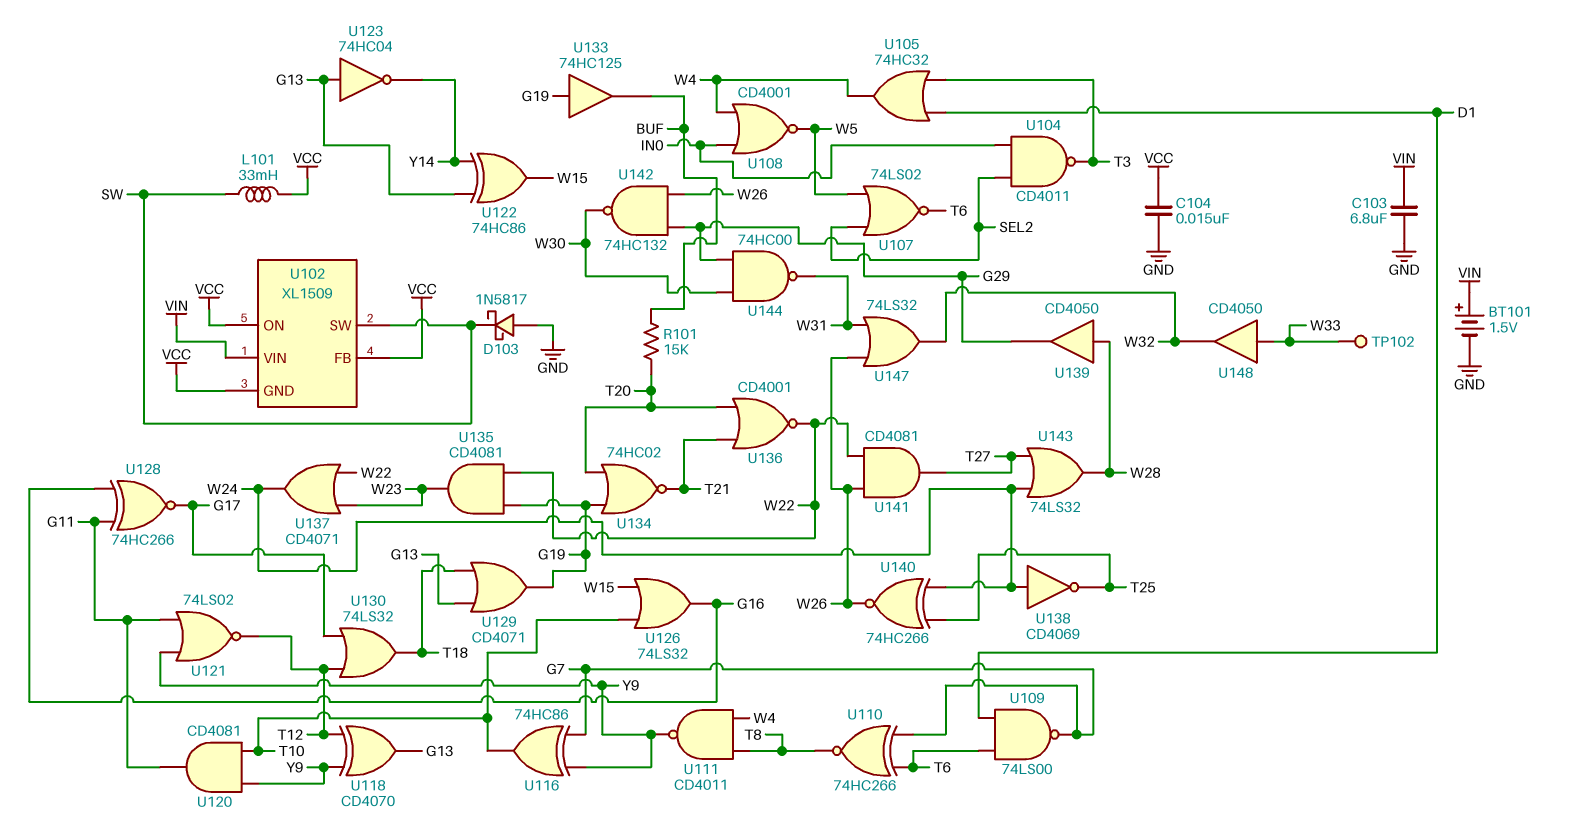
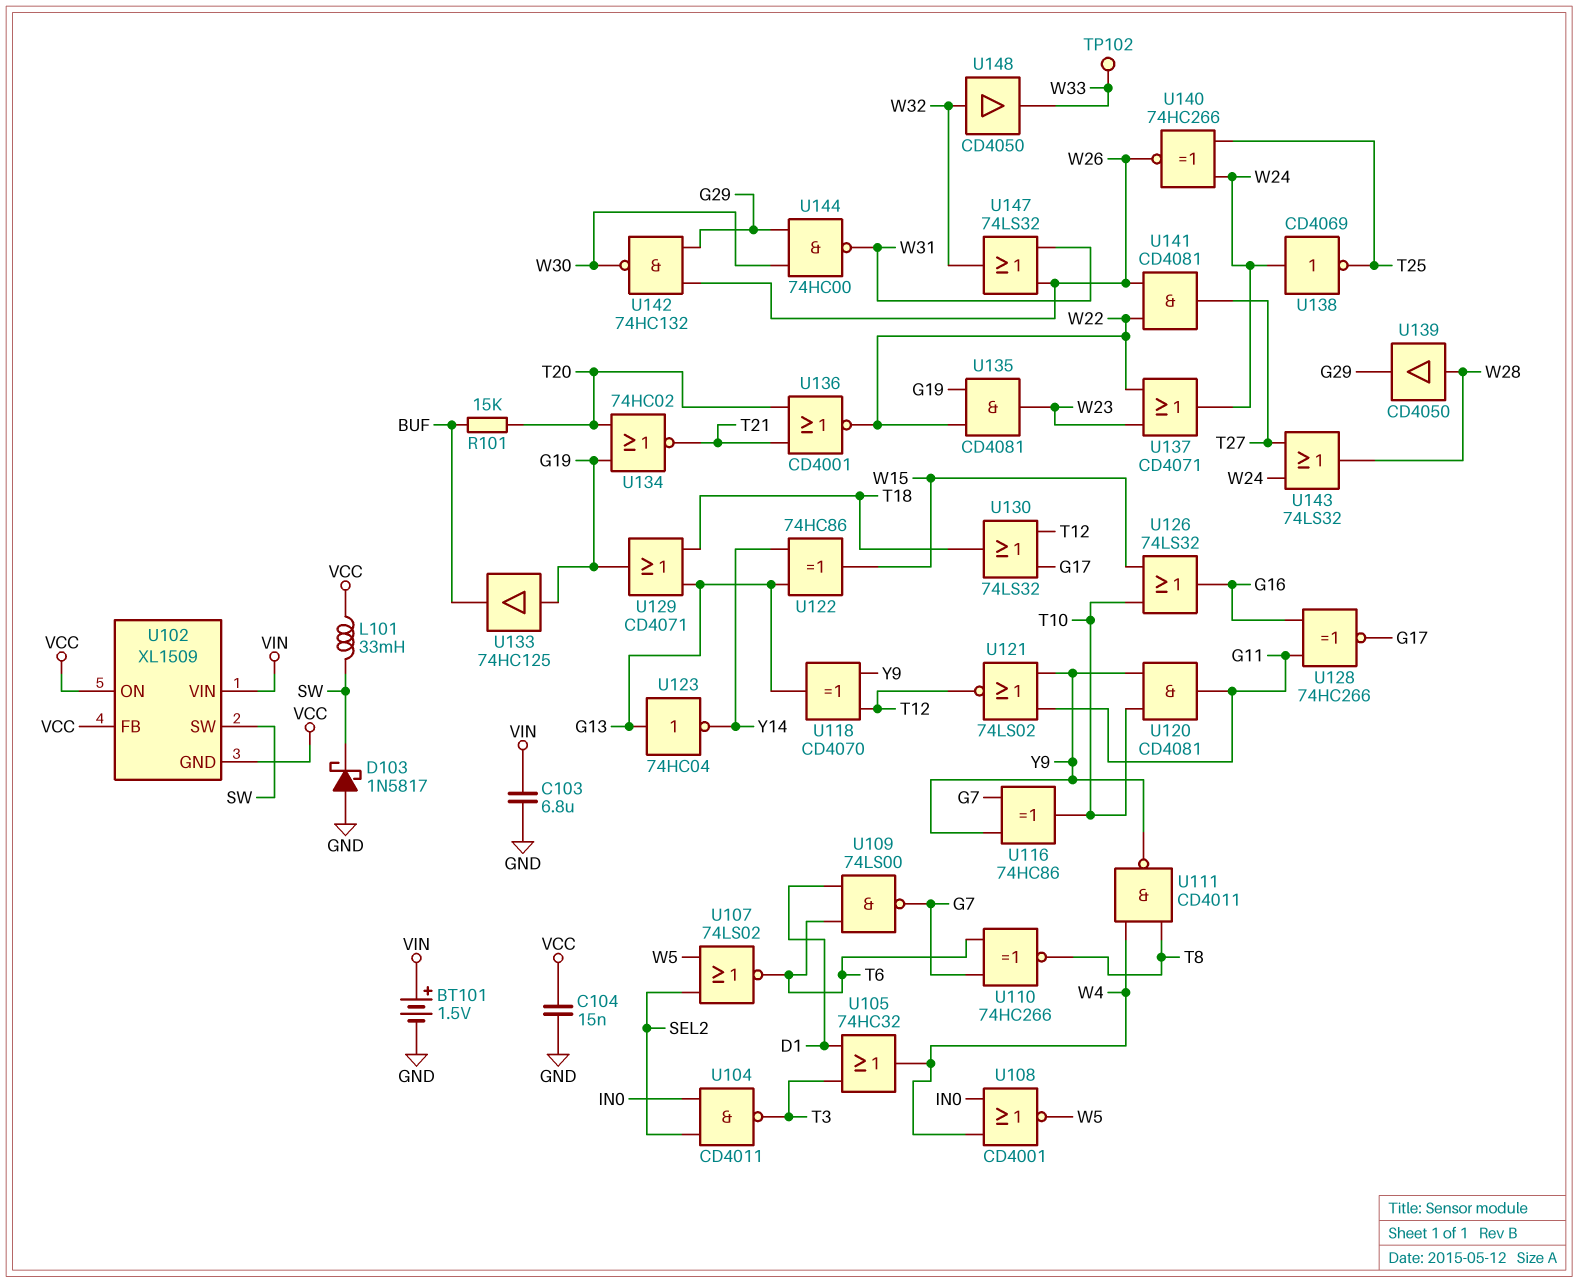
U148: buffer CD4050 (in W33, out W32) -> buffer CD4050 (in W32, out W33)

